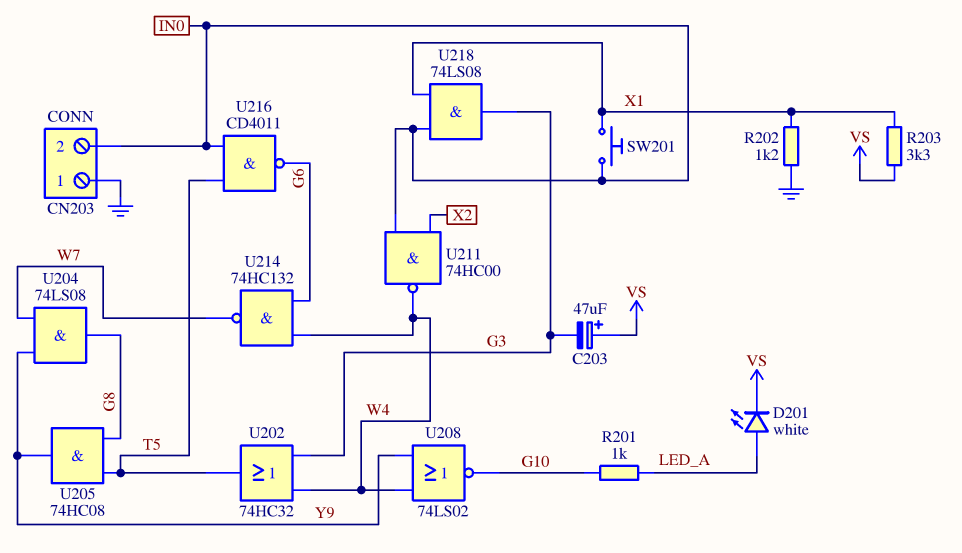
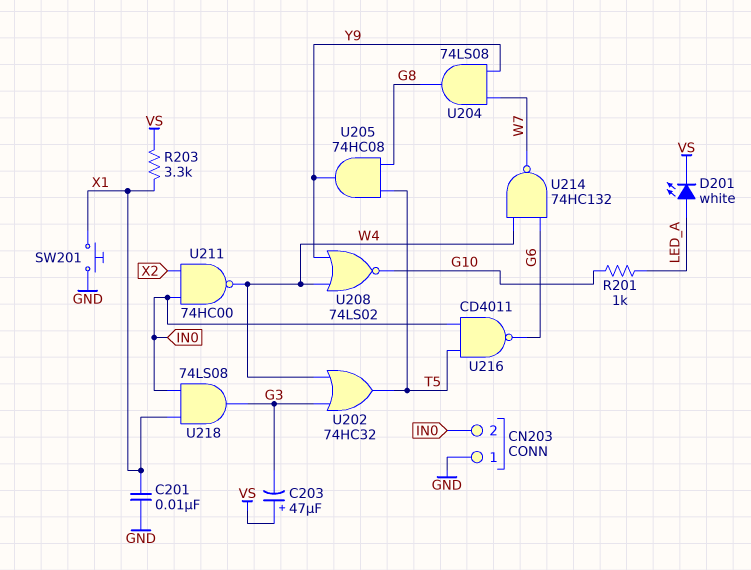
C201: none -> 10nF (GND, X1)
R202: 1.2k (GND, X1) -> none
SW201: button (IN0, X1) -> button (GND, X1)

